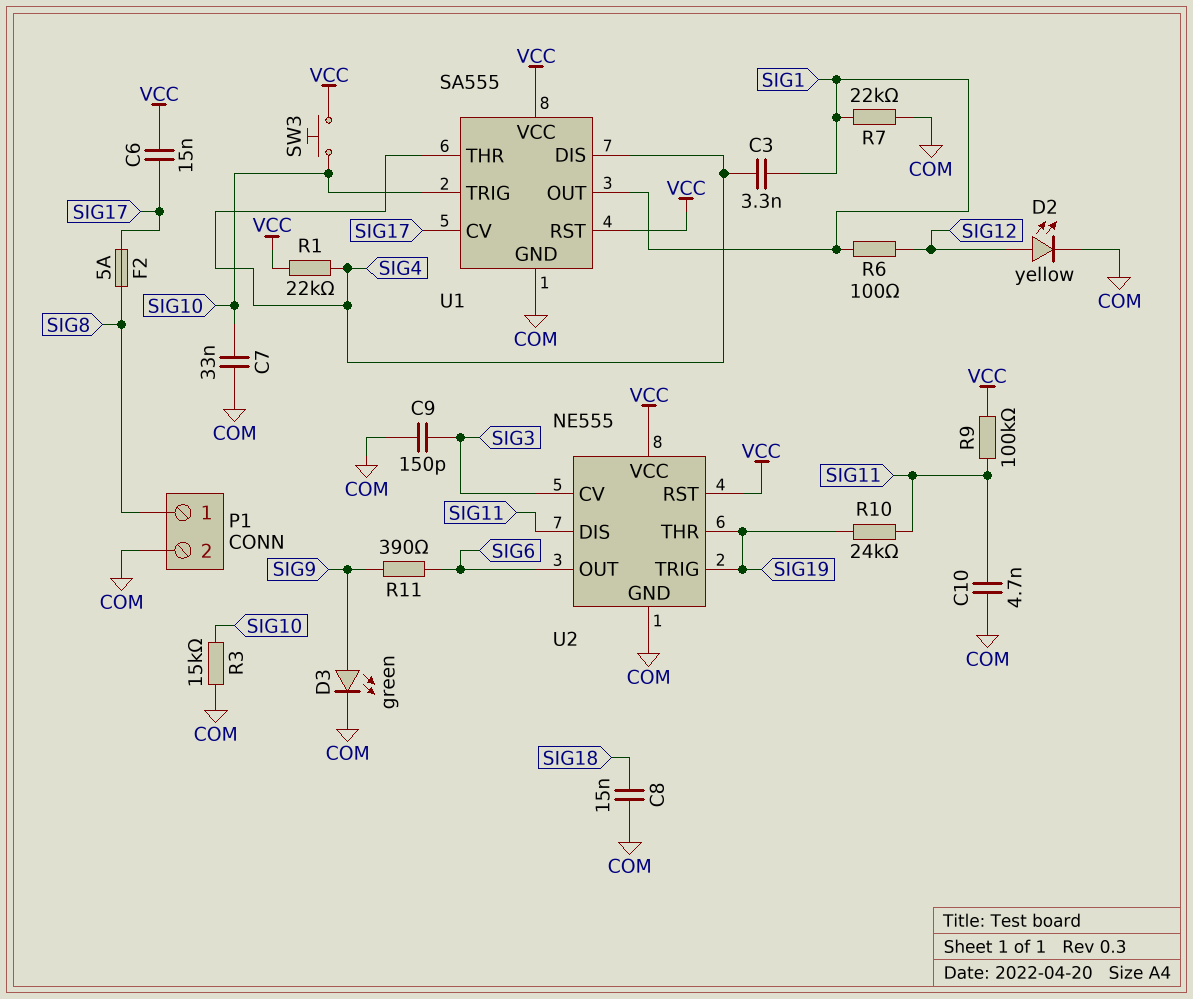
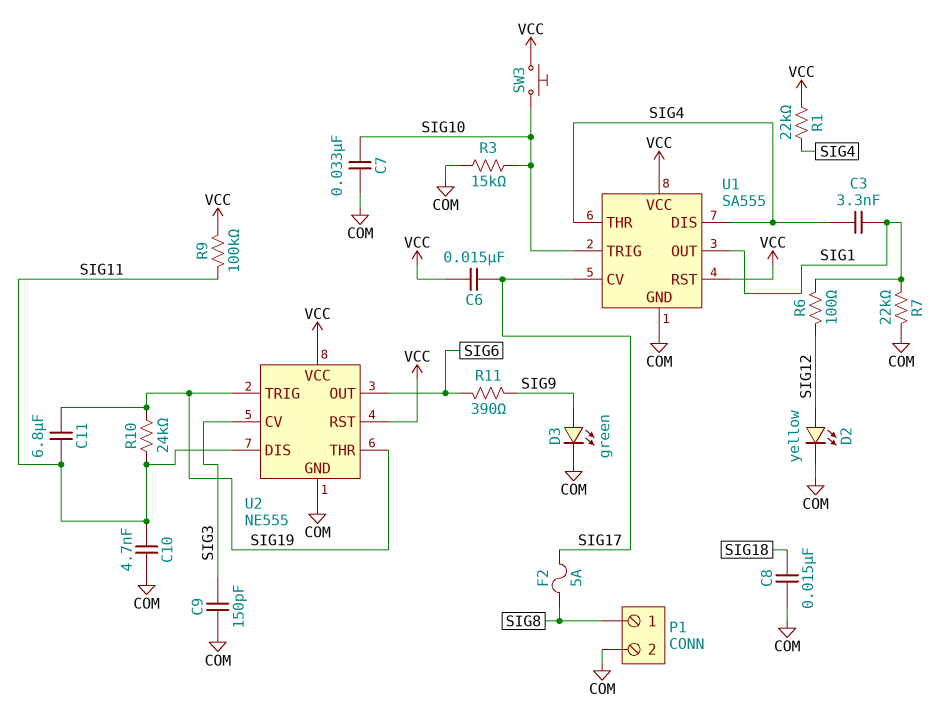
C11: none -> 6.8uF (SIG11, SIG19)

